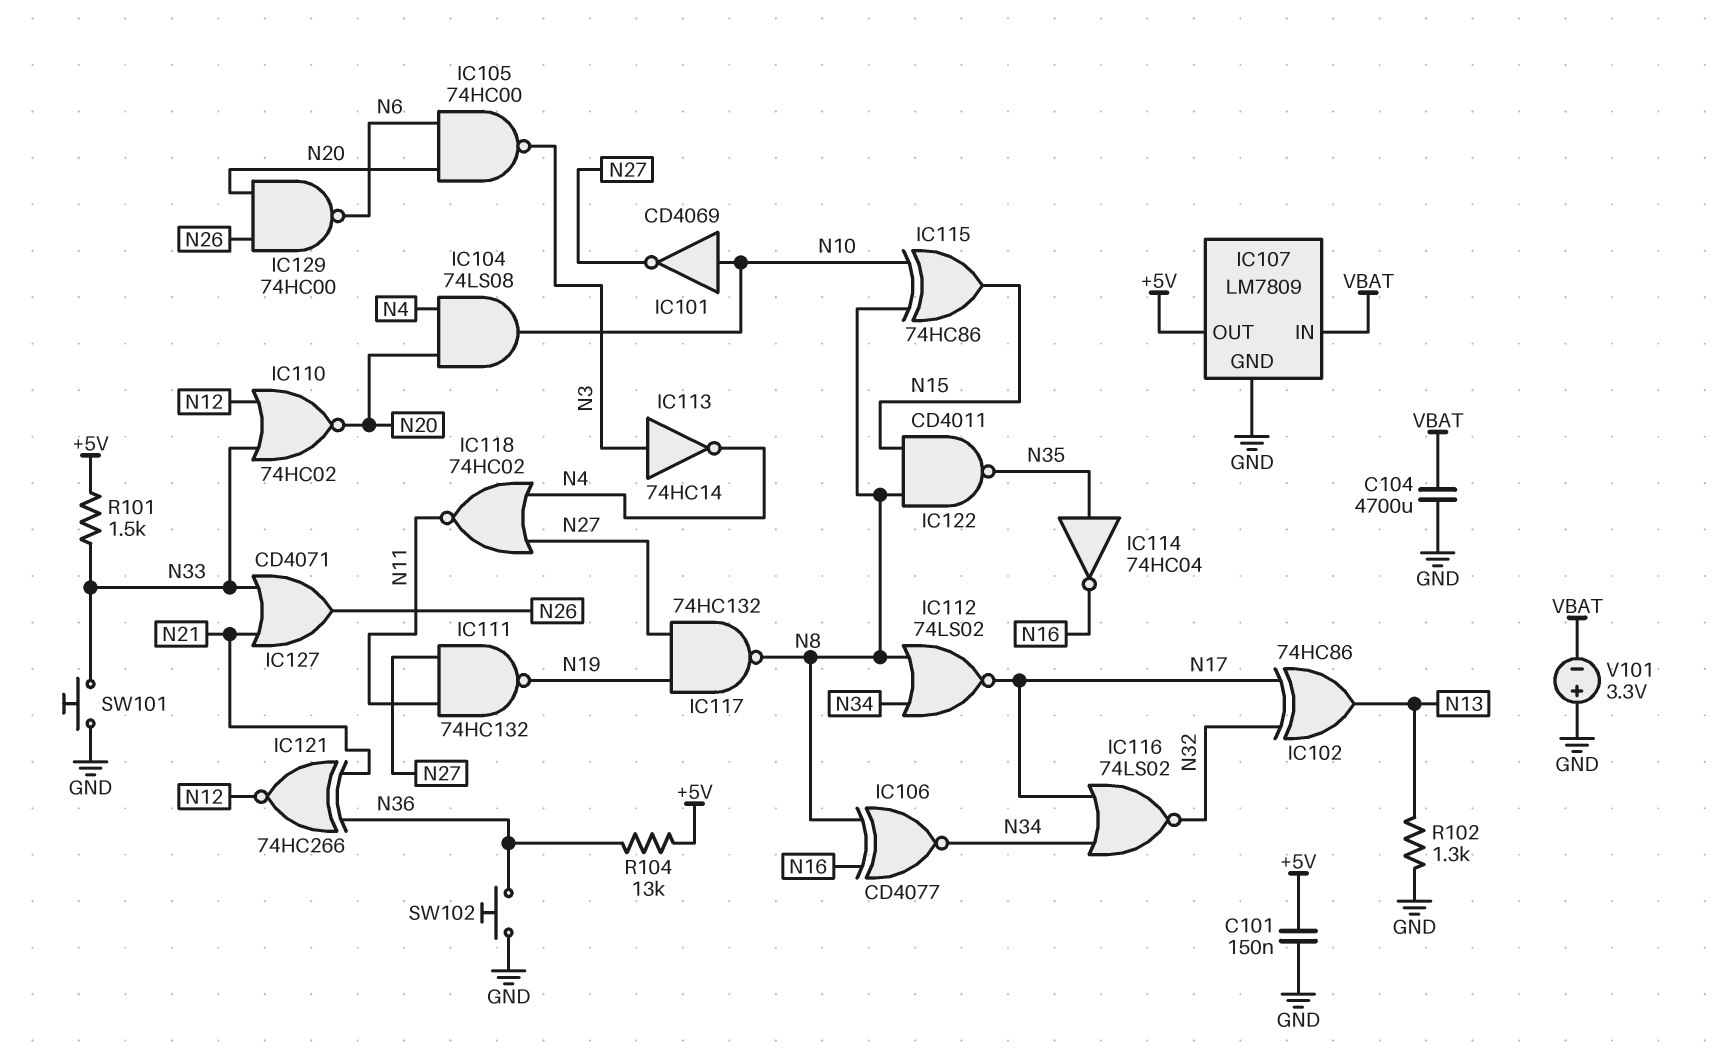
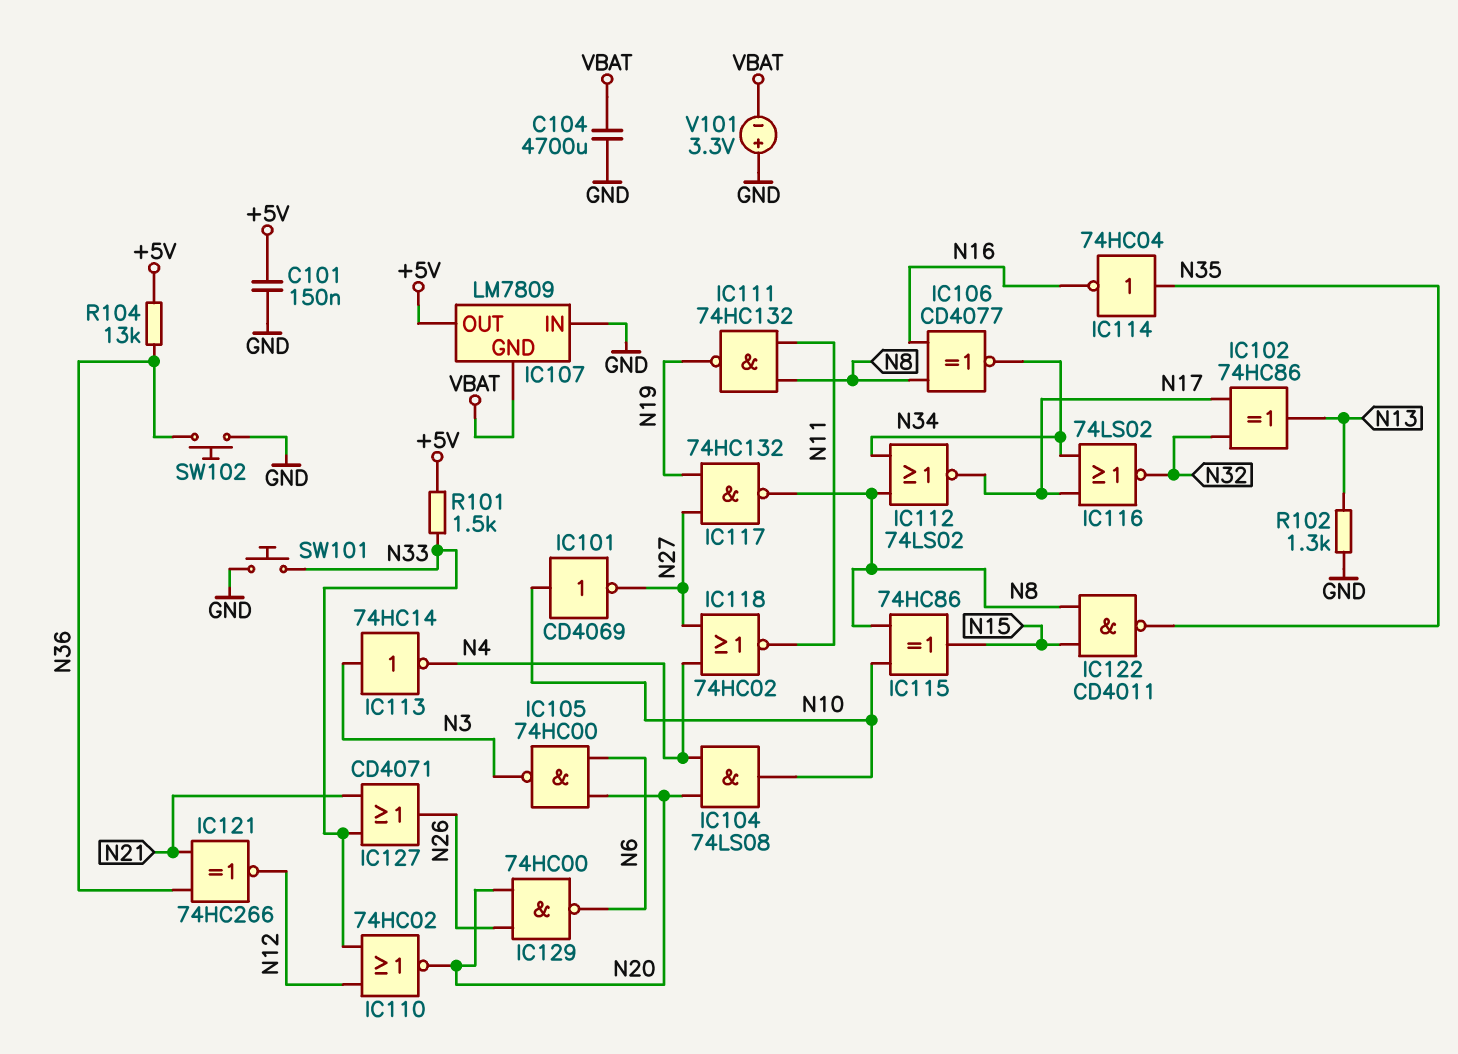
IC107 pin GND: GND -> VBAT
IC107 pin IN: VBAT -> GND
IC111: NAND 74HC132 (in N11, in N27, out N19) -> NAND 74HC132 (in N8, in N11, out N19)

